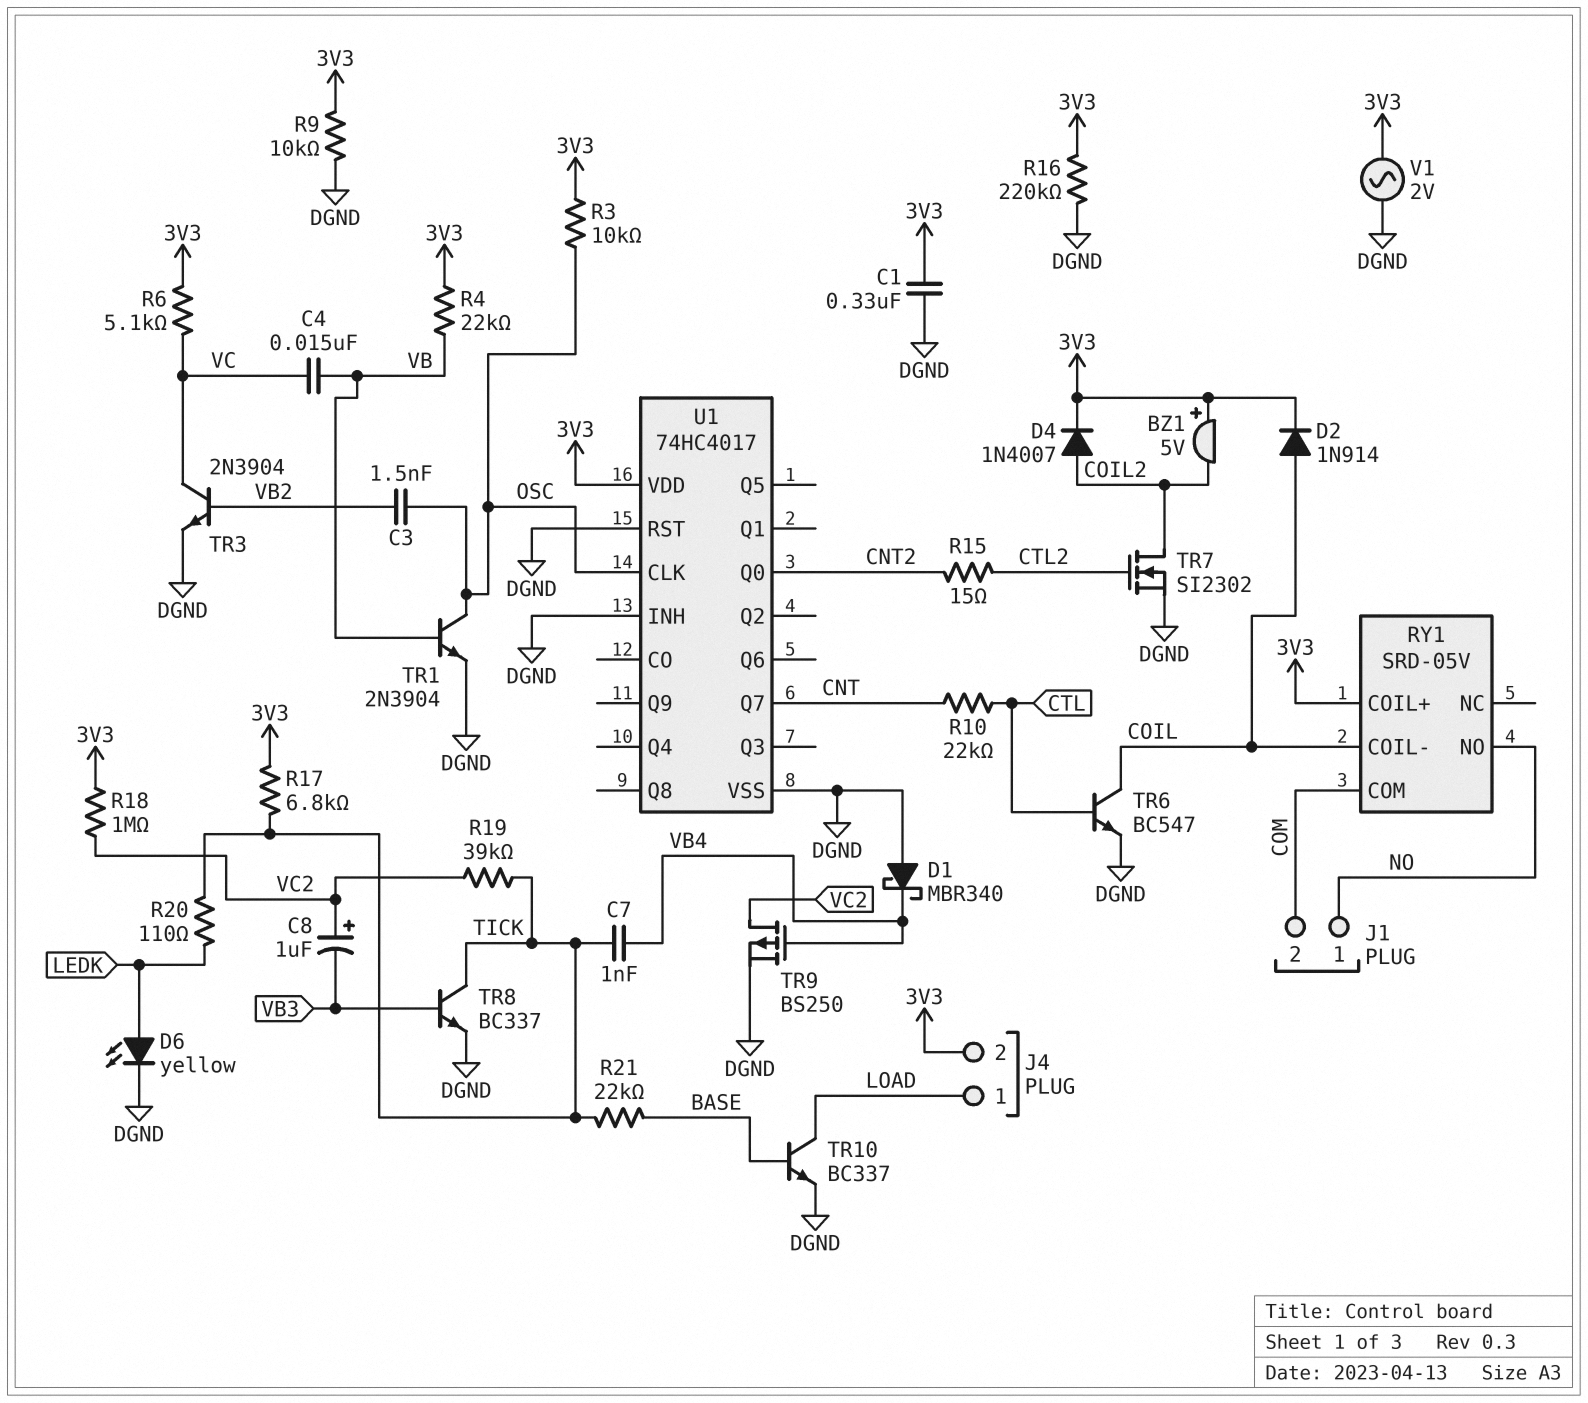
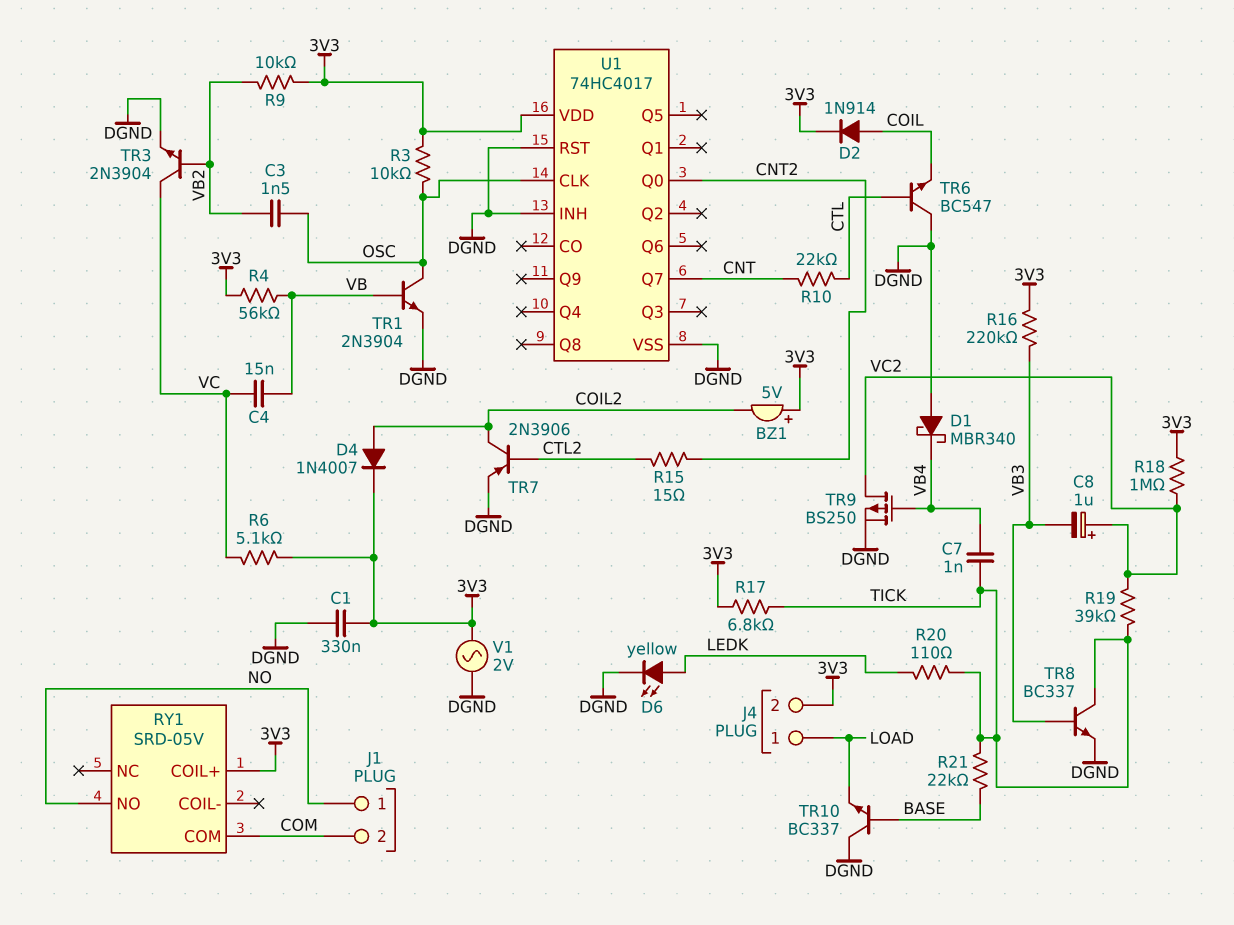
R4: 22k (3V3, VB) -> 56k (3V3, VB)
R9: 10k (3V3, DGND) -> 10k (3V3, VB2)
R16: 220k (3V3, DGND) -> 220k (3V3, VB3)
RY1 pin COIL-: COIL -> none
TR6: NPN BC547 (B CTL, C COIL, E DGND) -> NPN BC547 (B CTL, C DGND, E COIL)
TR7: NMOS SI2302 (G CTL2, D COIL2, S DGND) -> PNP 2N3906 (B CTL2, C COIL2, E DGND)
TR10: NPN BC337 (B BASE, C LOAD, E DGND) -> NPN BC337 (B BASE, C DGND, E LOAD)

